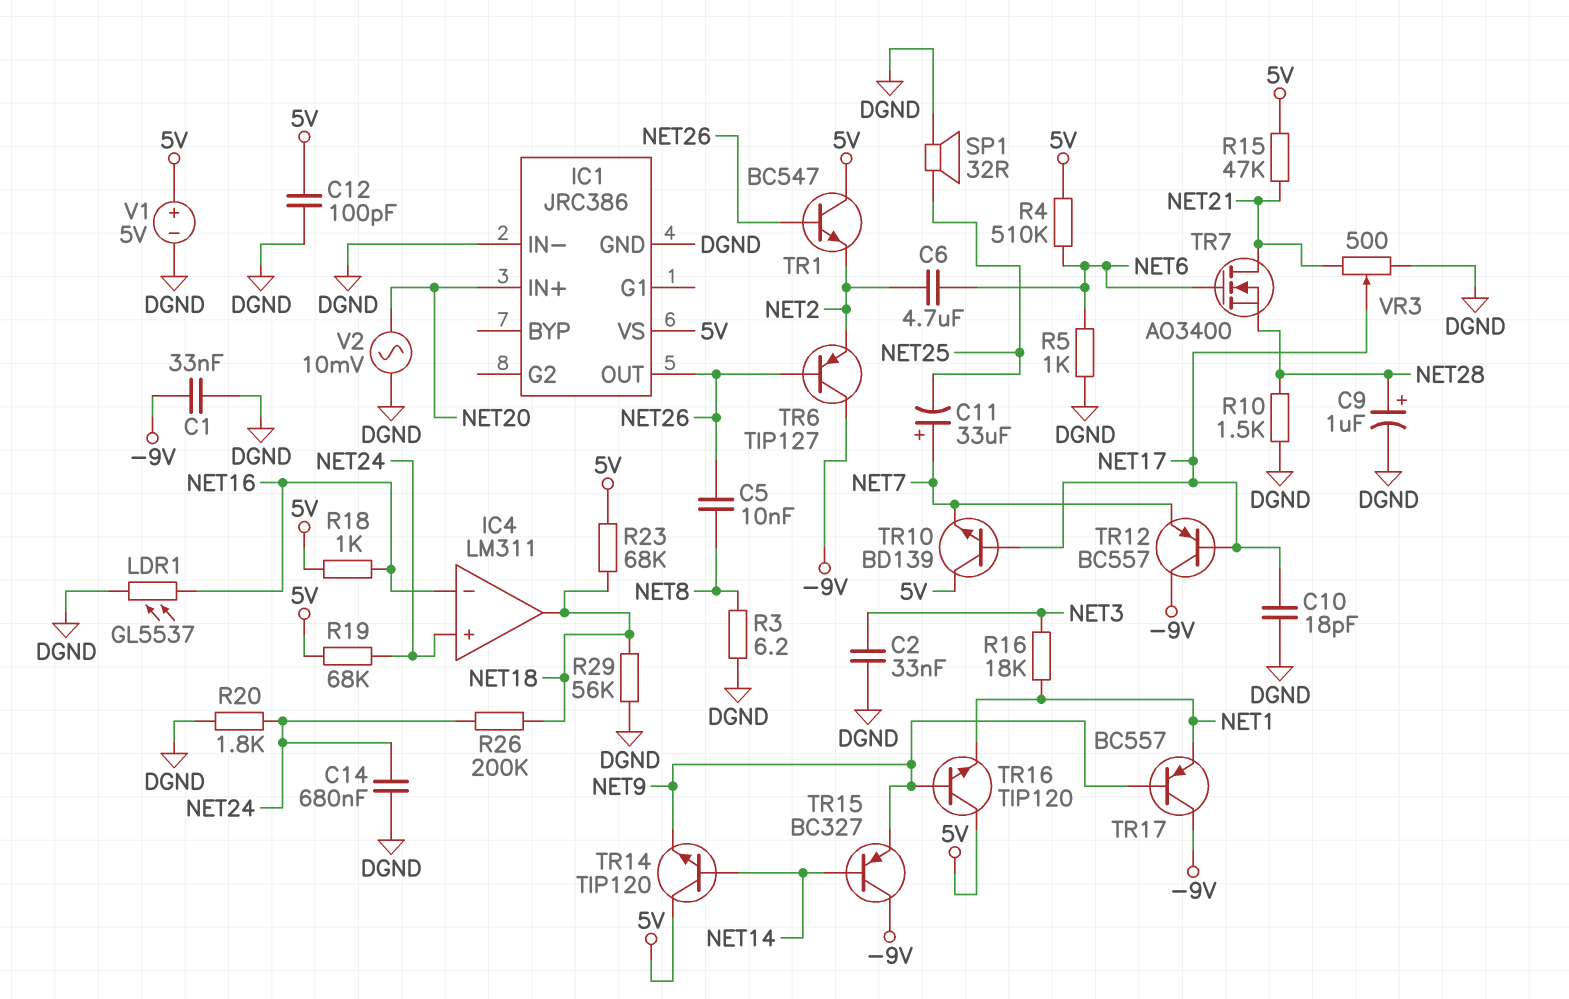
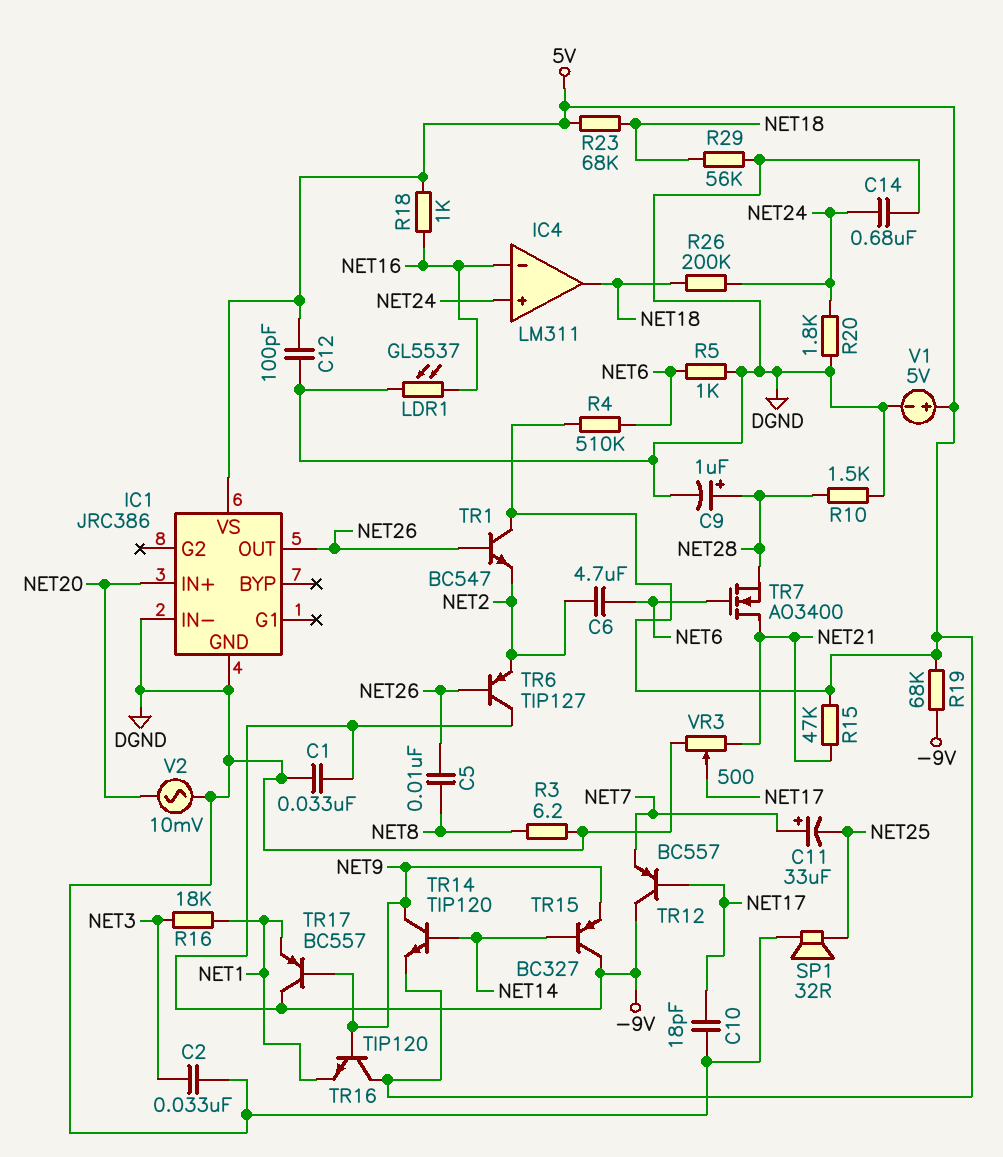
R19: 68k (5V, NET24) -> 68k (-9V, 5V)
TR10: NPN BD139 (B NET17, C 5V, E NET7) -> none
TR14: NPN TIP120 (B NET14, C 5V, E NET9) -> NPN TIP120 (B NET14, C NET9, E 5V)

